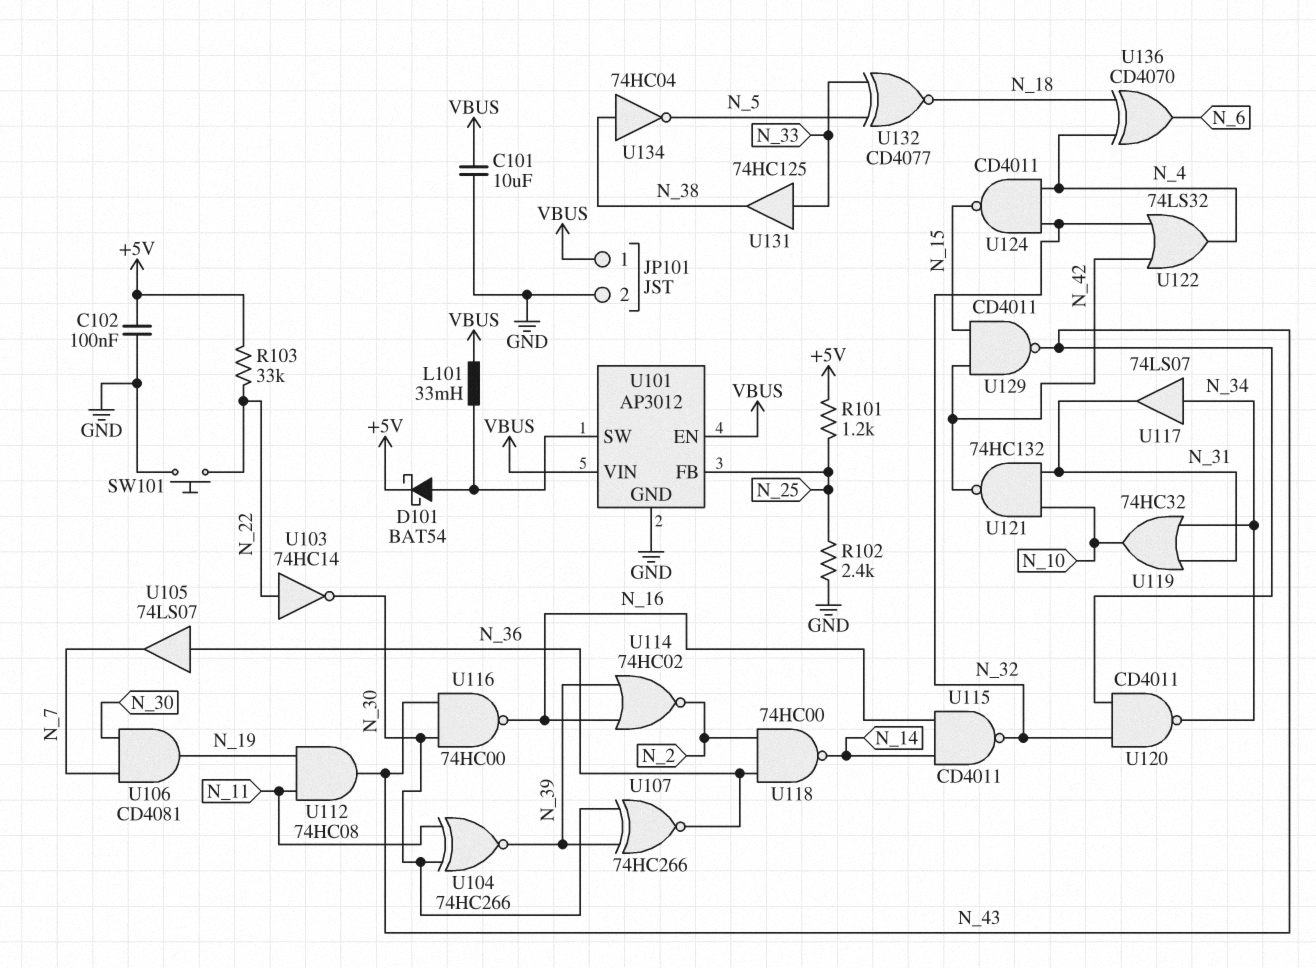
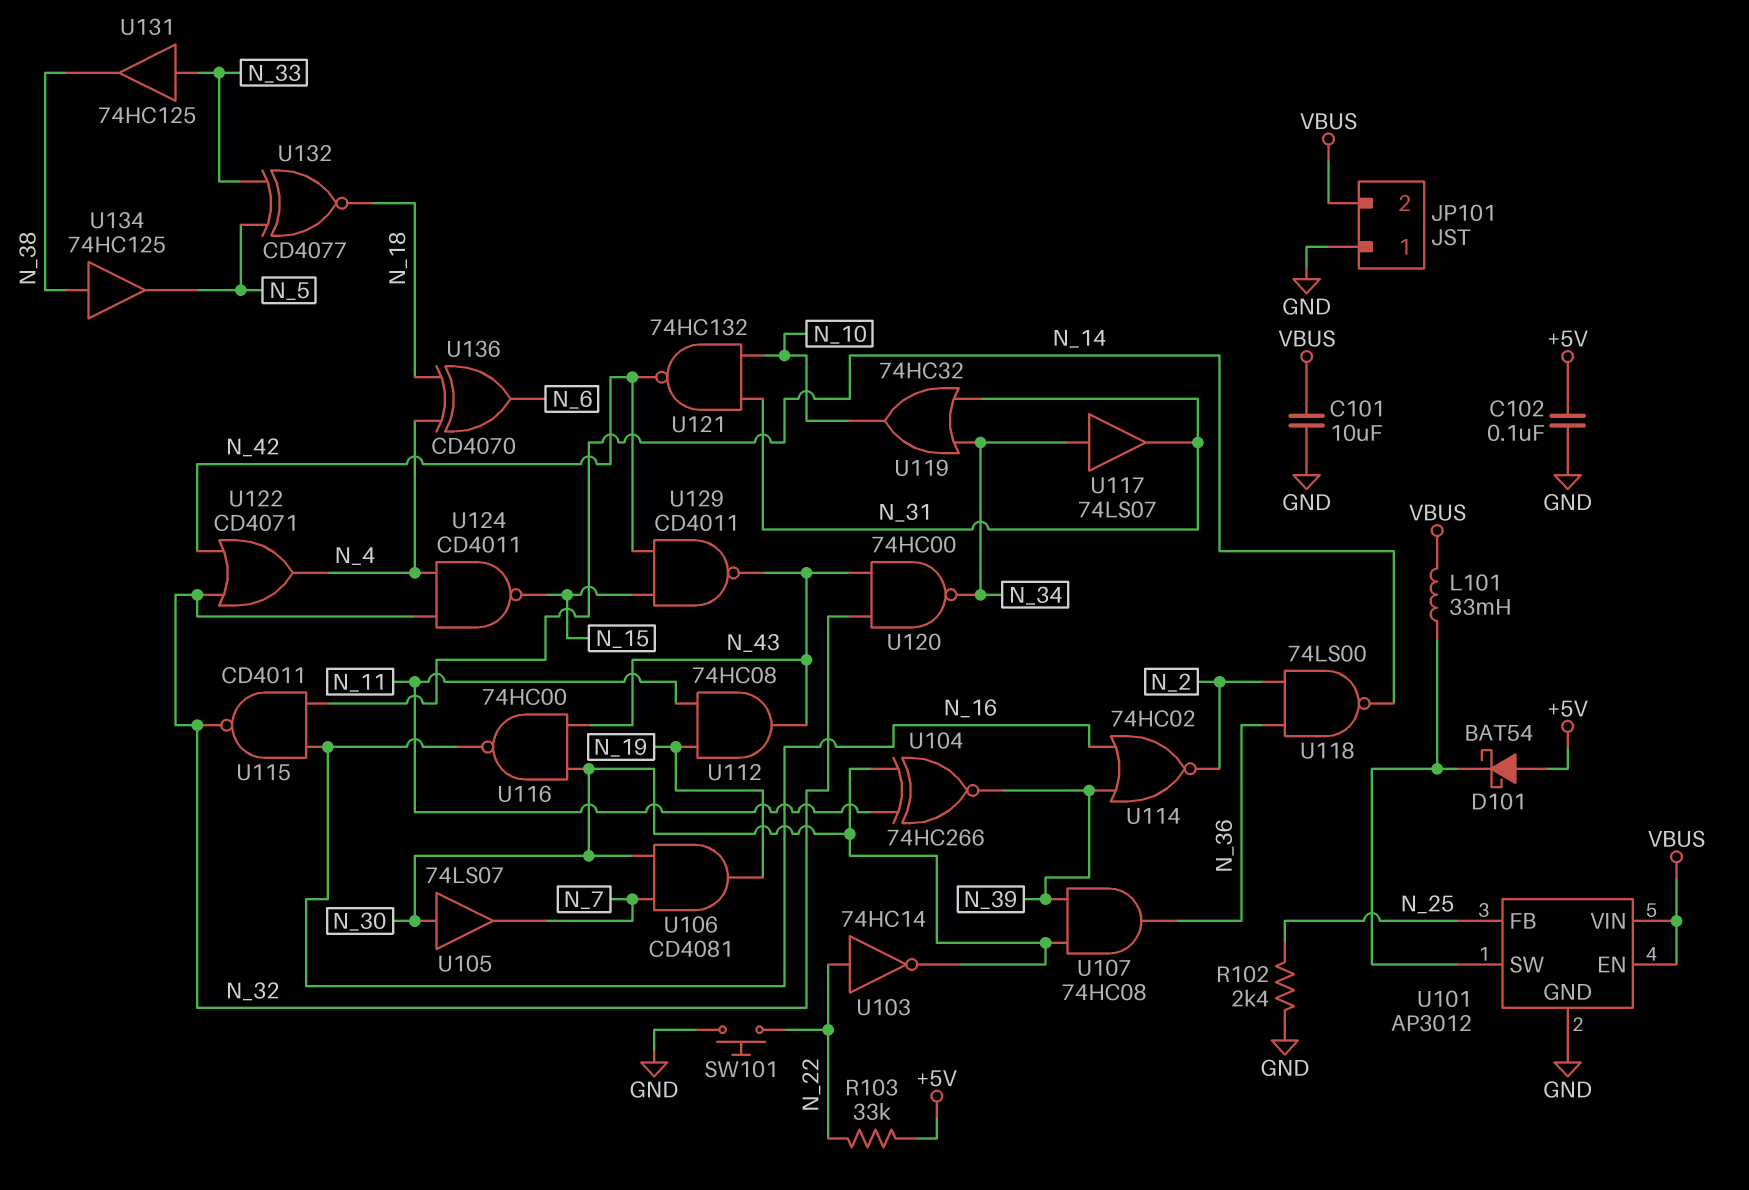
D101: schottky BAT54 (A U101/SW, K +5V) -> schottky BAT54 (A +5V, K U101/SW)
JP101 pin 1: VBUS -> GND
JP101 pin 2: GND -> VBUS
R101: 1.2k (+5V, N_25) -> none
U105: buffer 74LS07 (in N_36, out N_7) -> buffer 74LS07 (in N_30, out N_7)
U107: XNOR 74HC266 (in N_30, in N_39, out N_36) -> AND 74HC08 (in N_30, in N_39, out N_36)
U118: NAND 74HC00 (in N_2, in N_36, out N_14) -> NAND 74LS00 (in N_2, in N_36, out N_14)
U120: NAND CD4011 (in N_32, in N_43, out N_34) -> NAND 74HC00 (in N_32, in N_43, out N_34)
U122: OR 74LS32 (in N_32, in N_42, out N_4) -> OR CD4071 (in N_32, in N_42, out N_4)
U134: NOT 74HC04 (in N_38, out N_5) -> buffer 74HC125 (in N_38, out N_5)

